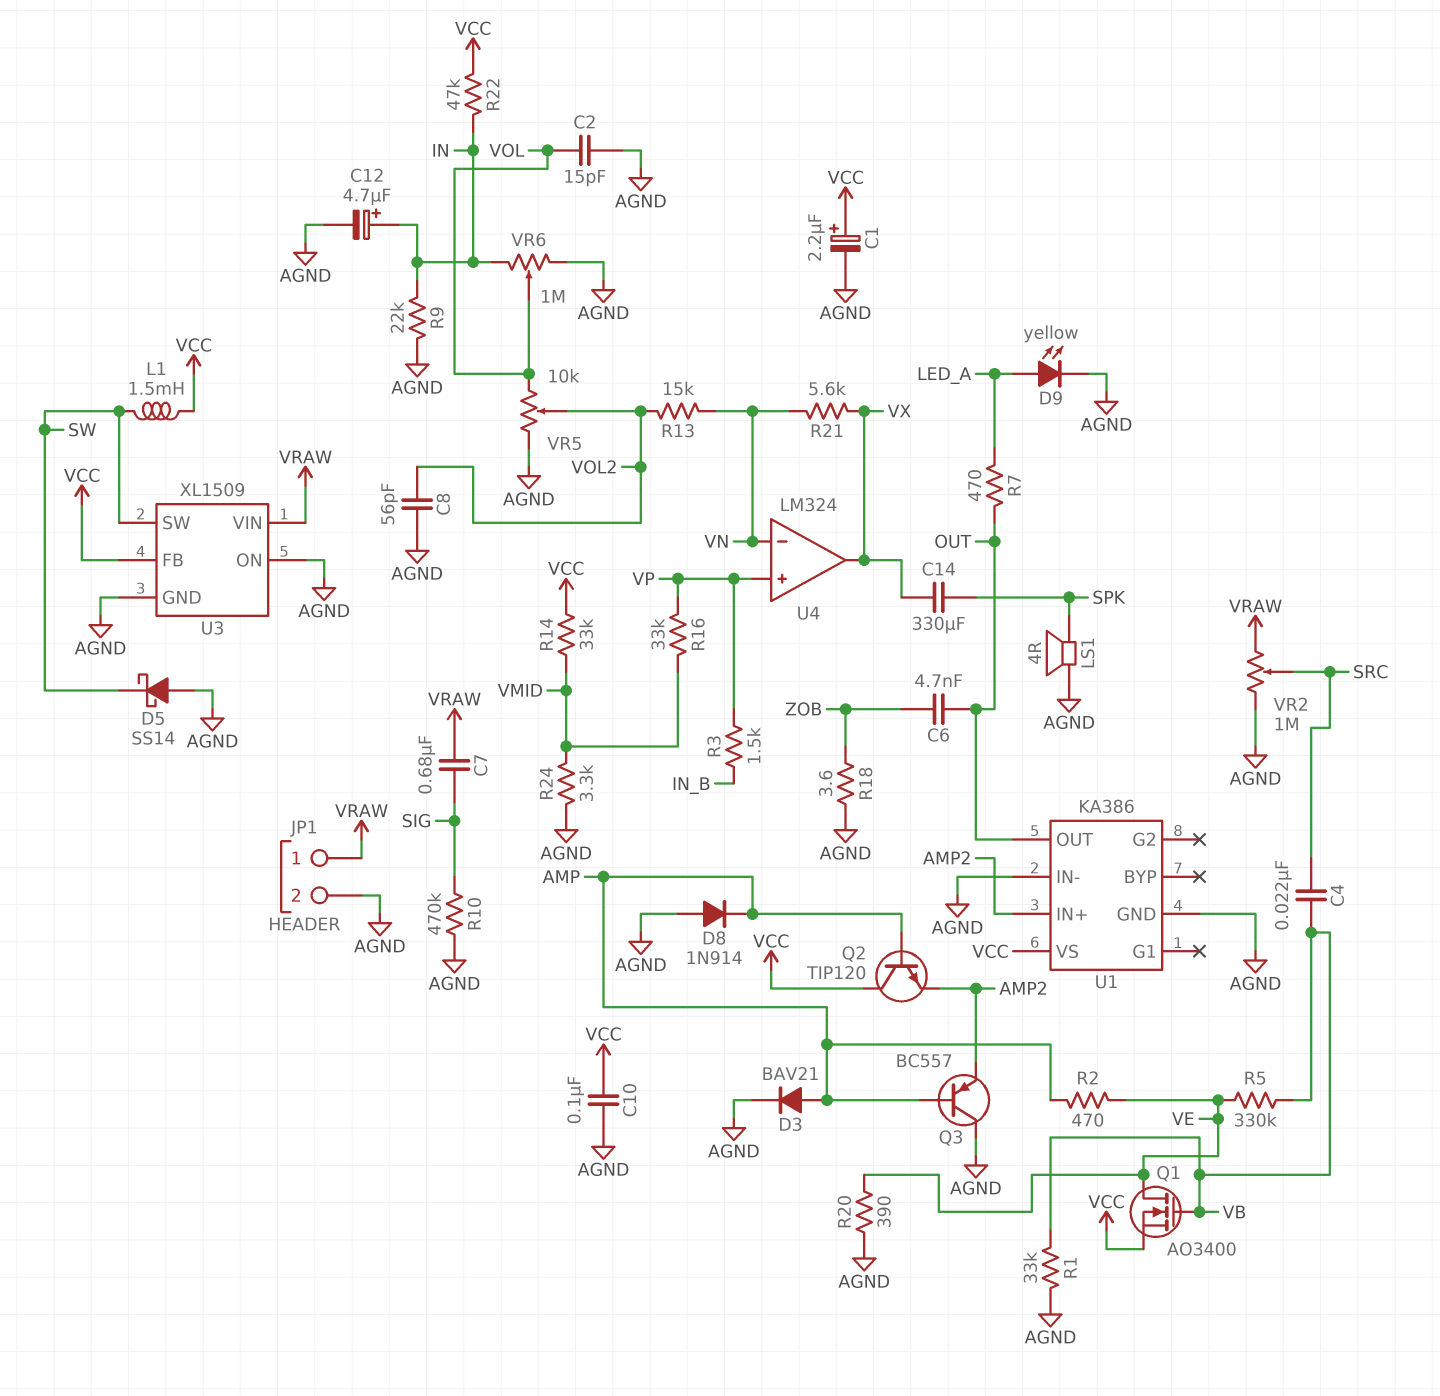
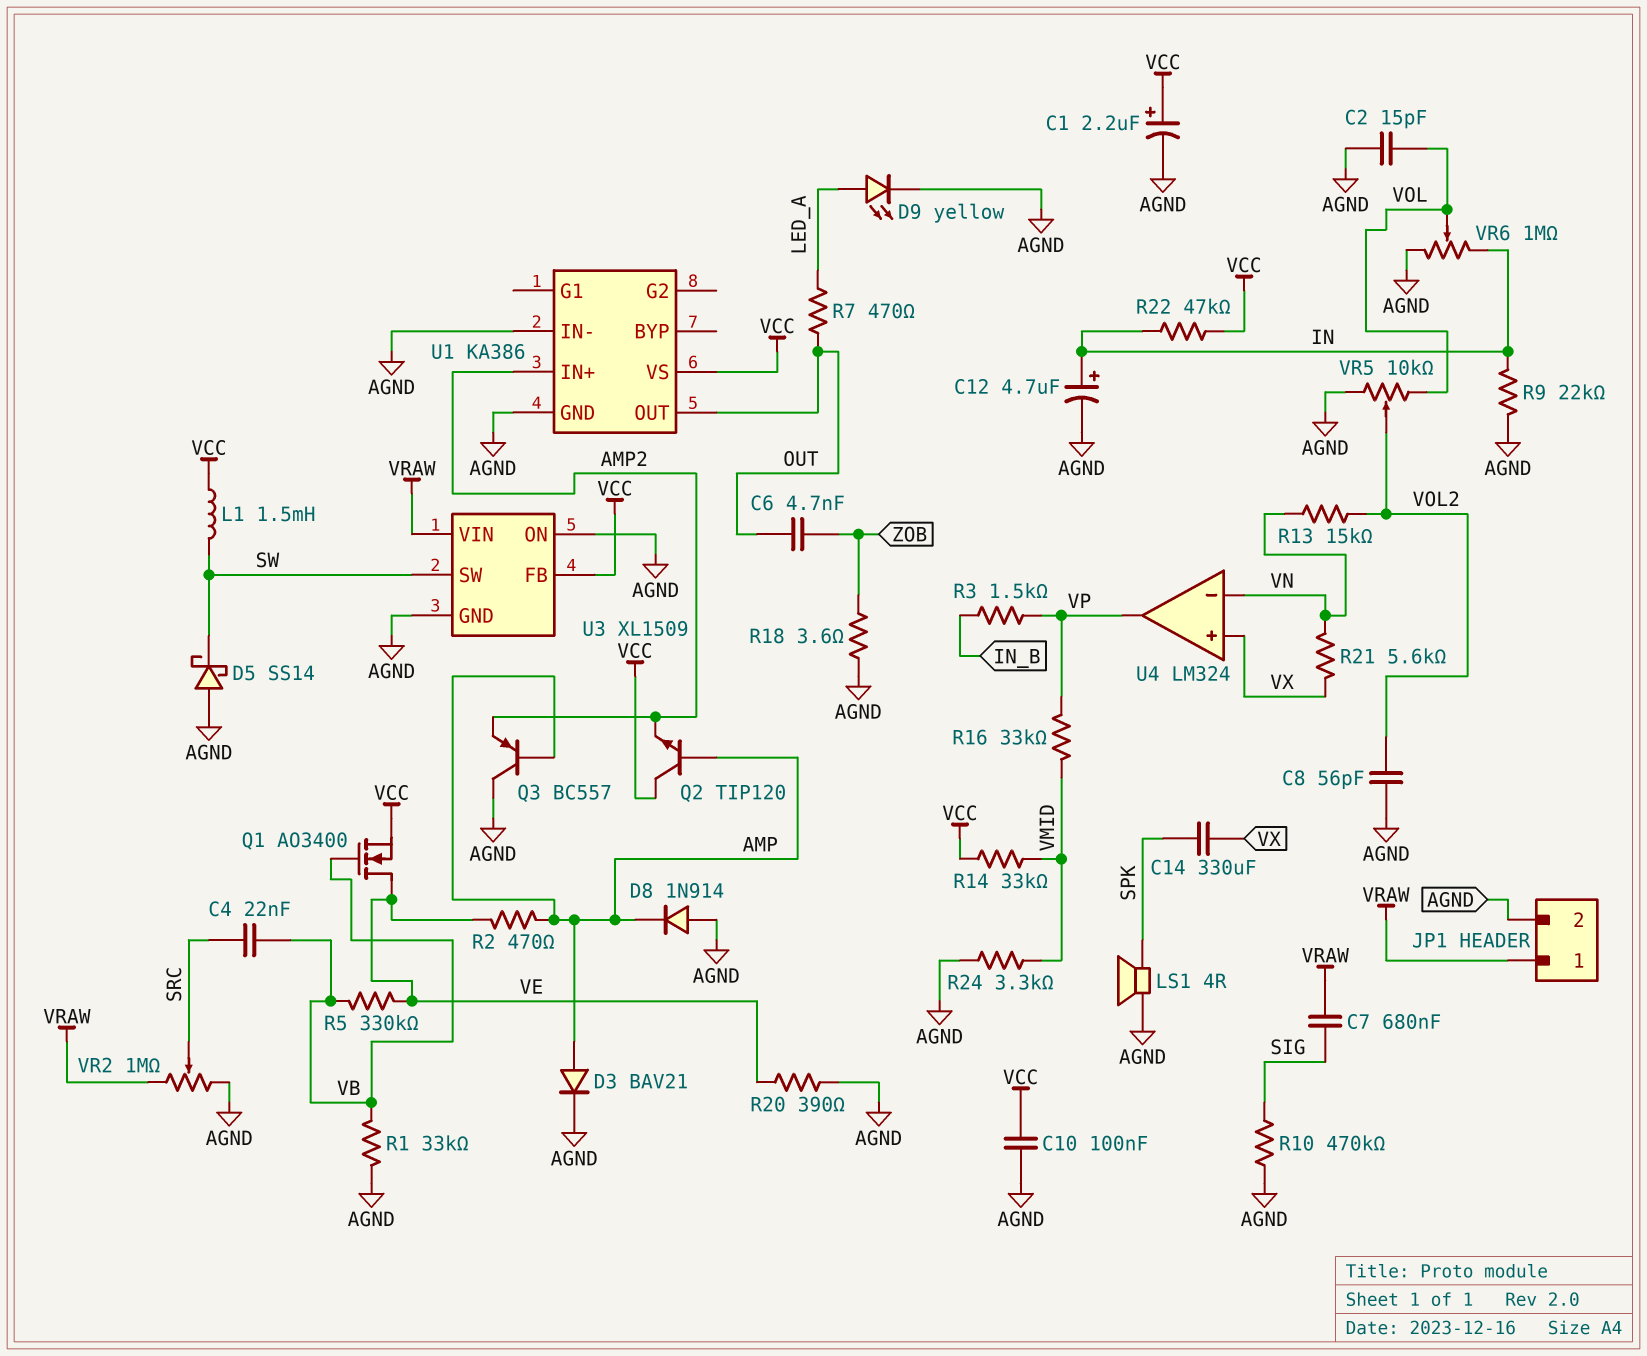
U4 pin in+: VP -> VX
U4 pin out: VX -> VP

